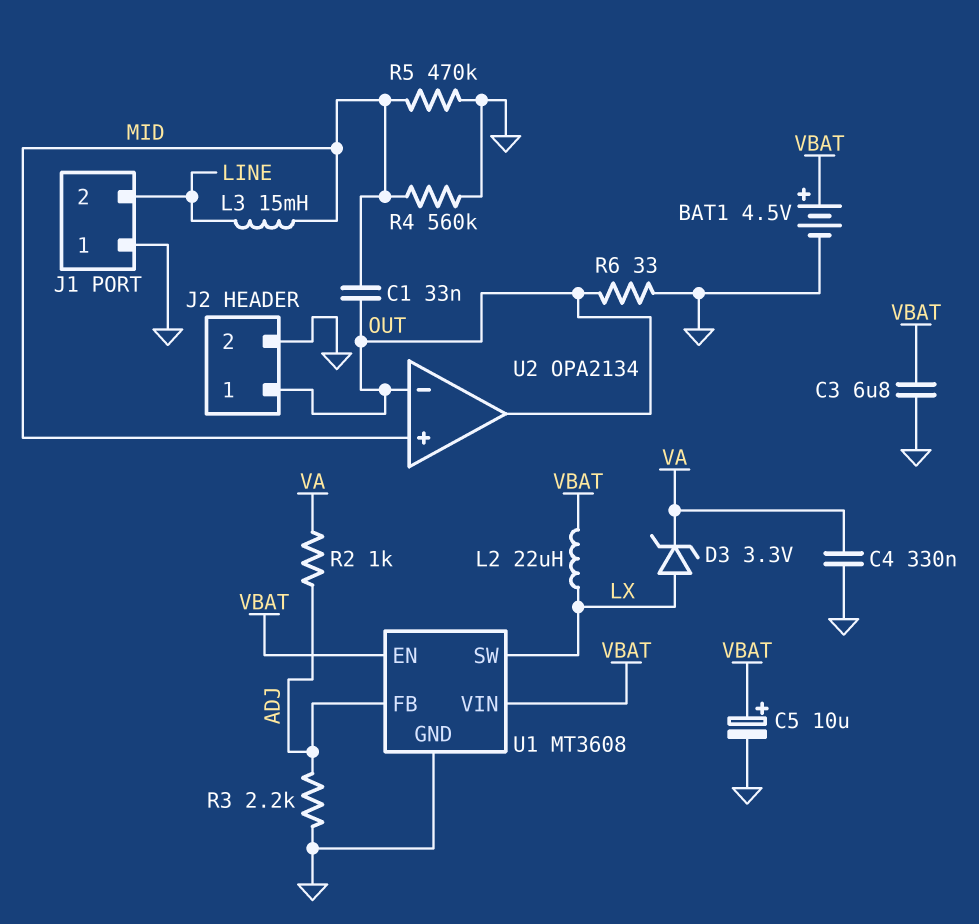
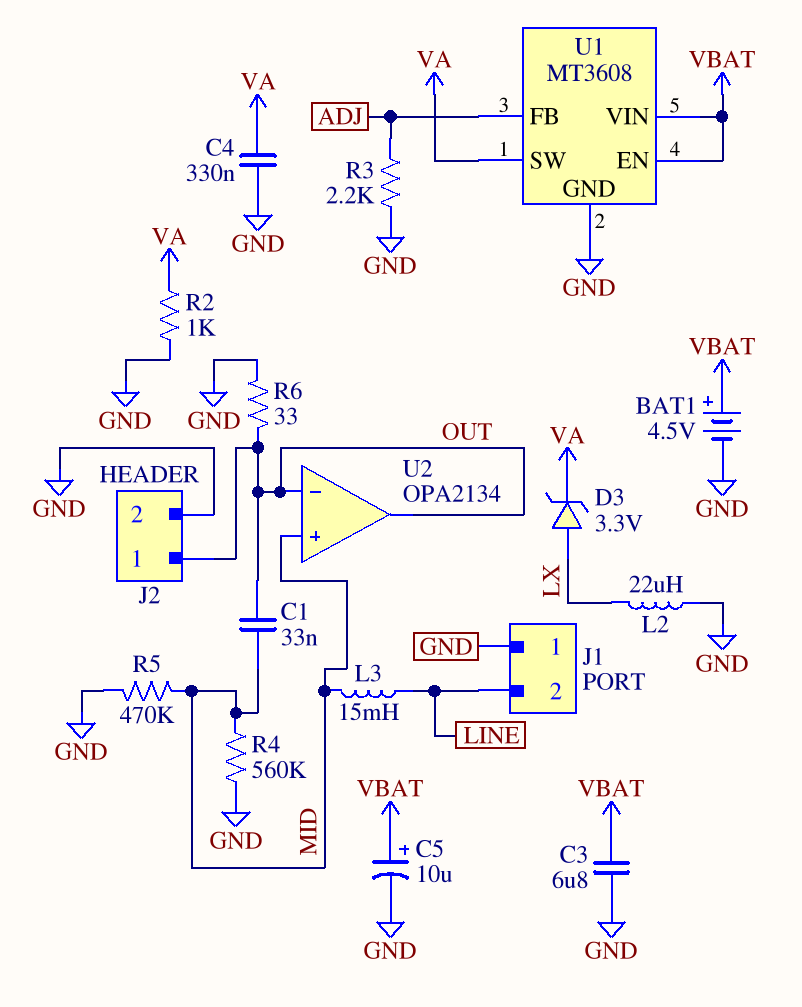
L2: 22uH (LX, VBAT) -> 22uH (GND, LX)
R2: 1k (ADJ, VA) -> 1k (GND, VA)
U1 pin SW: LX -> VA

